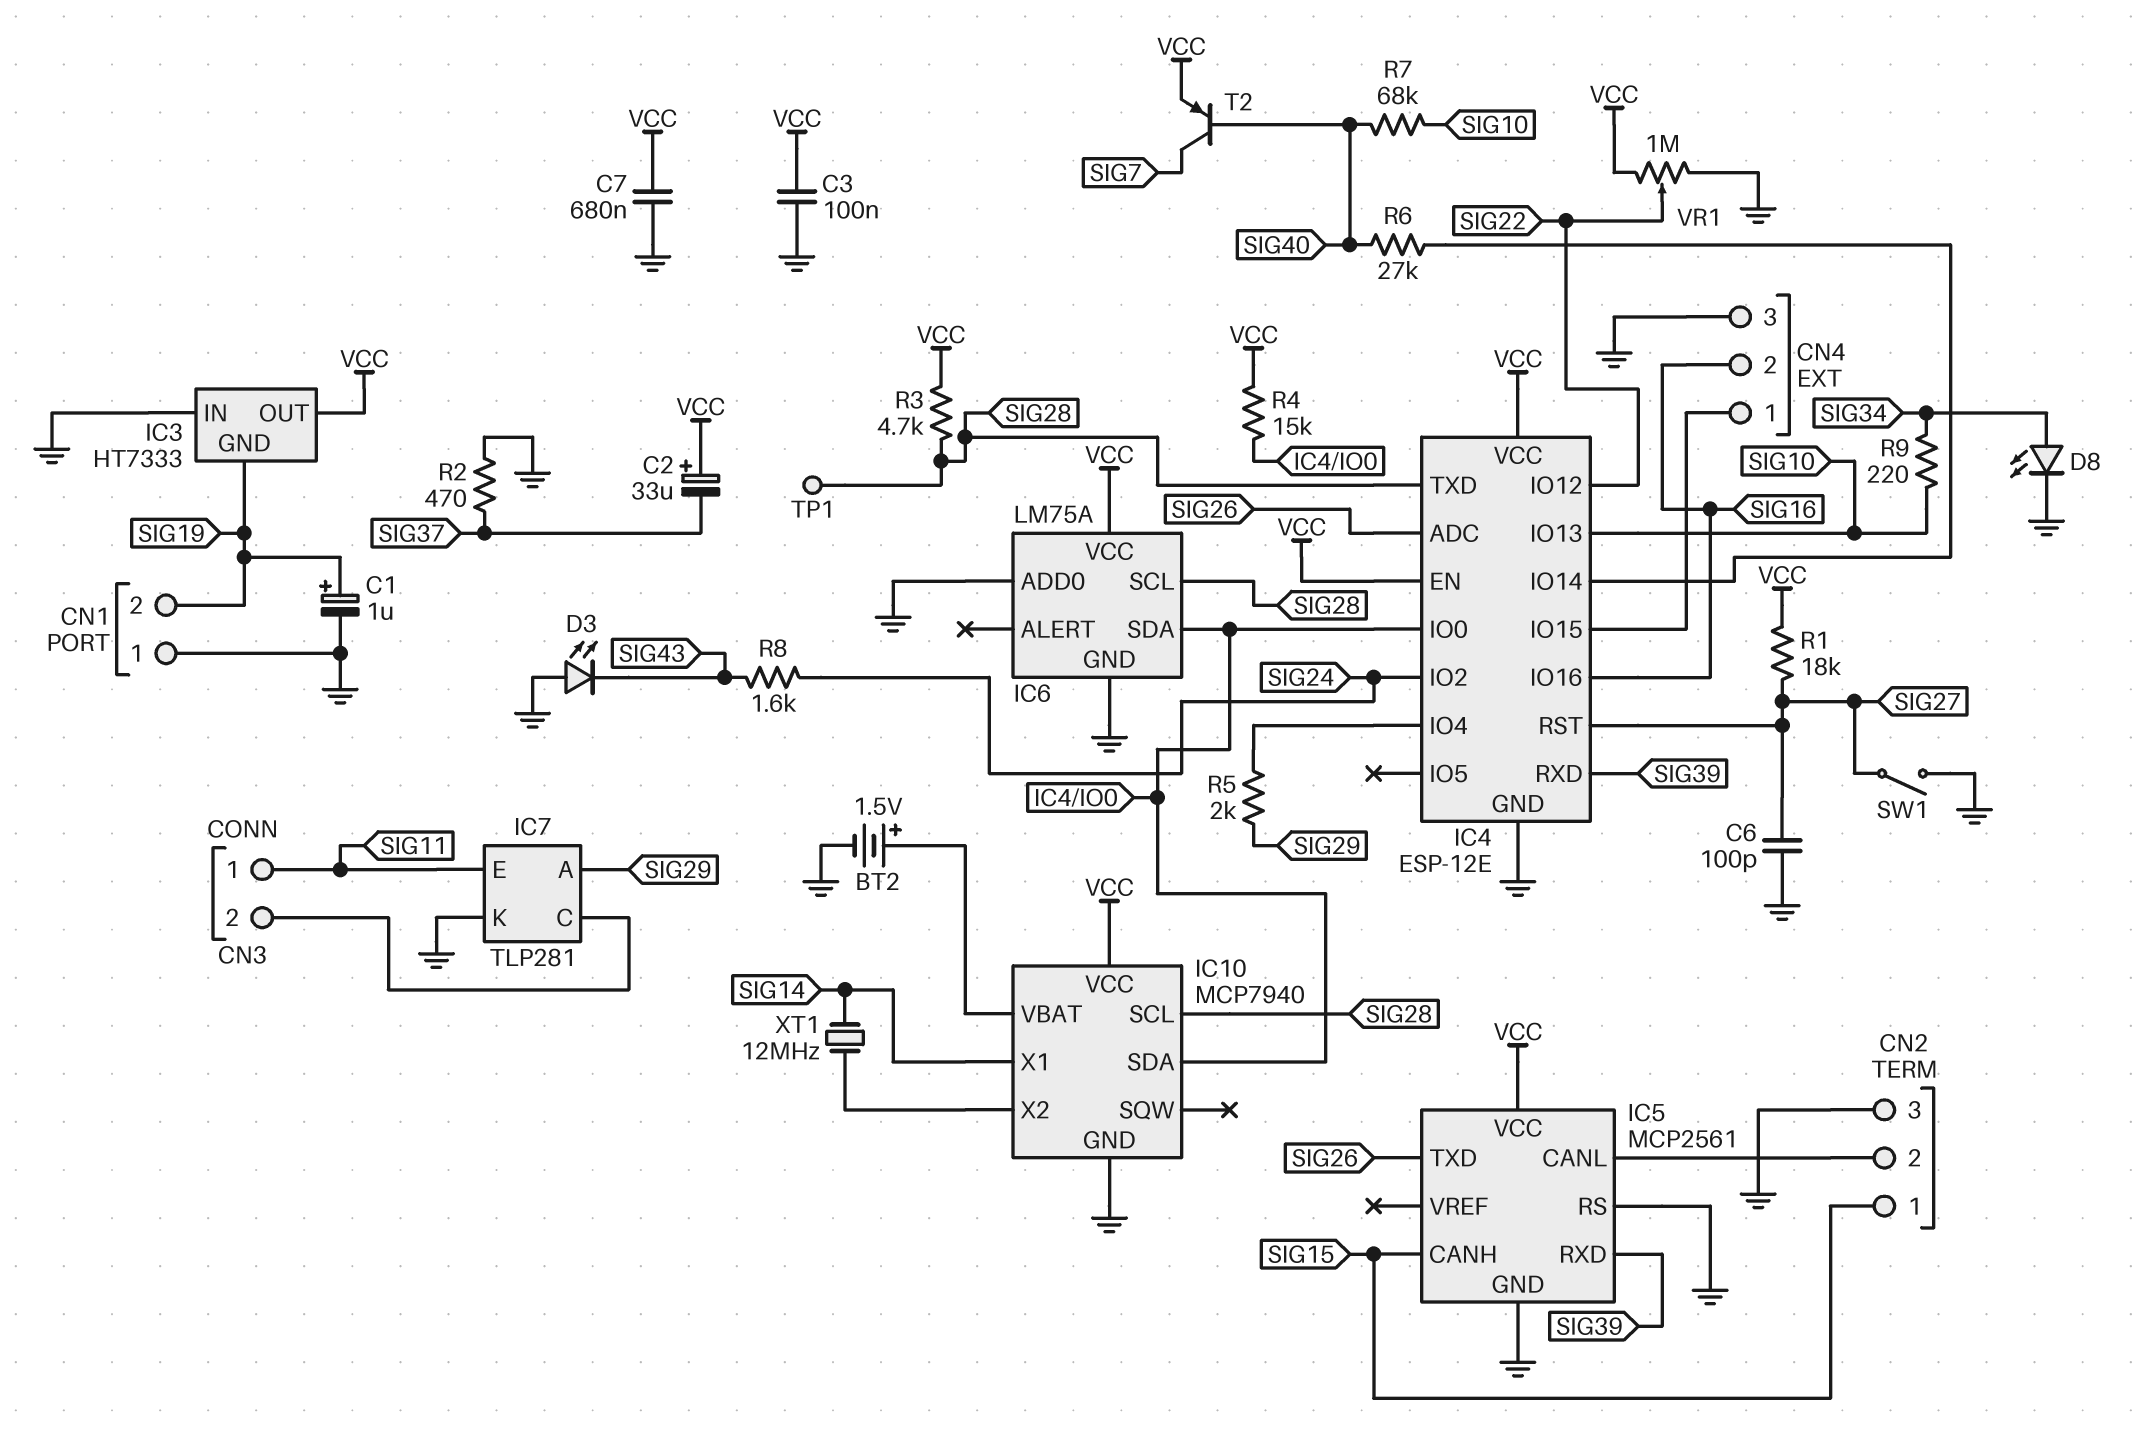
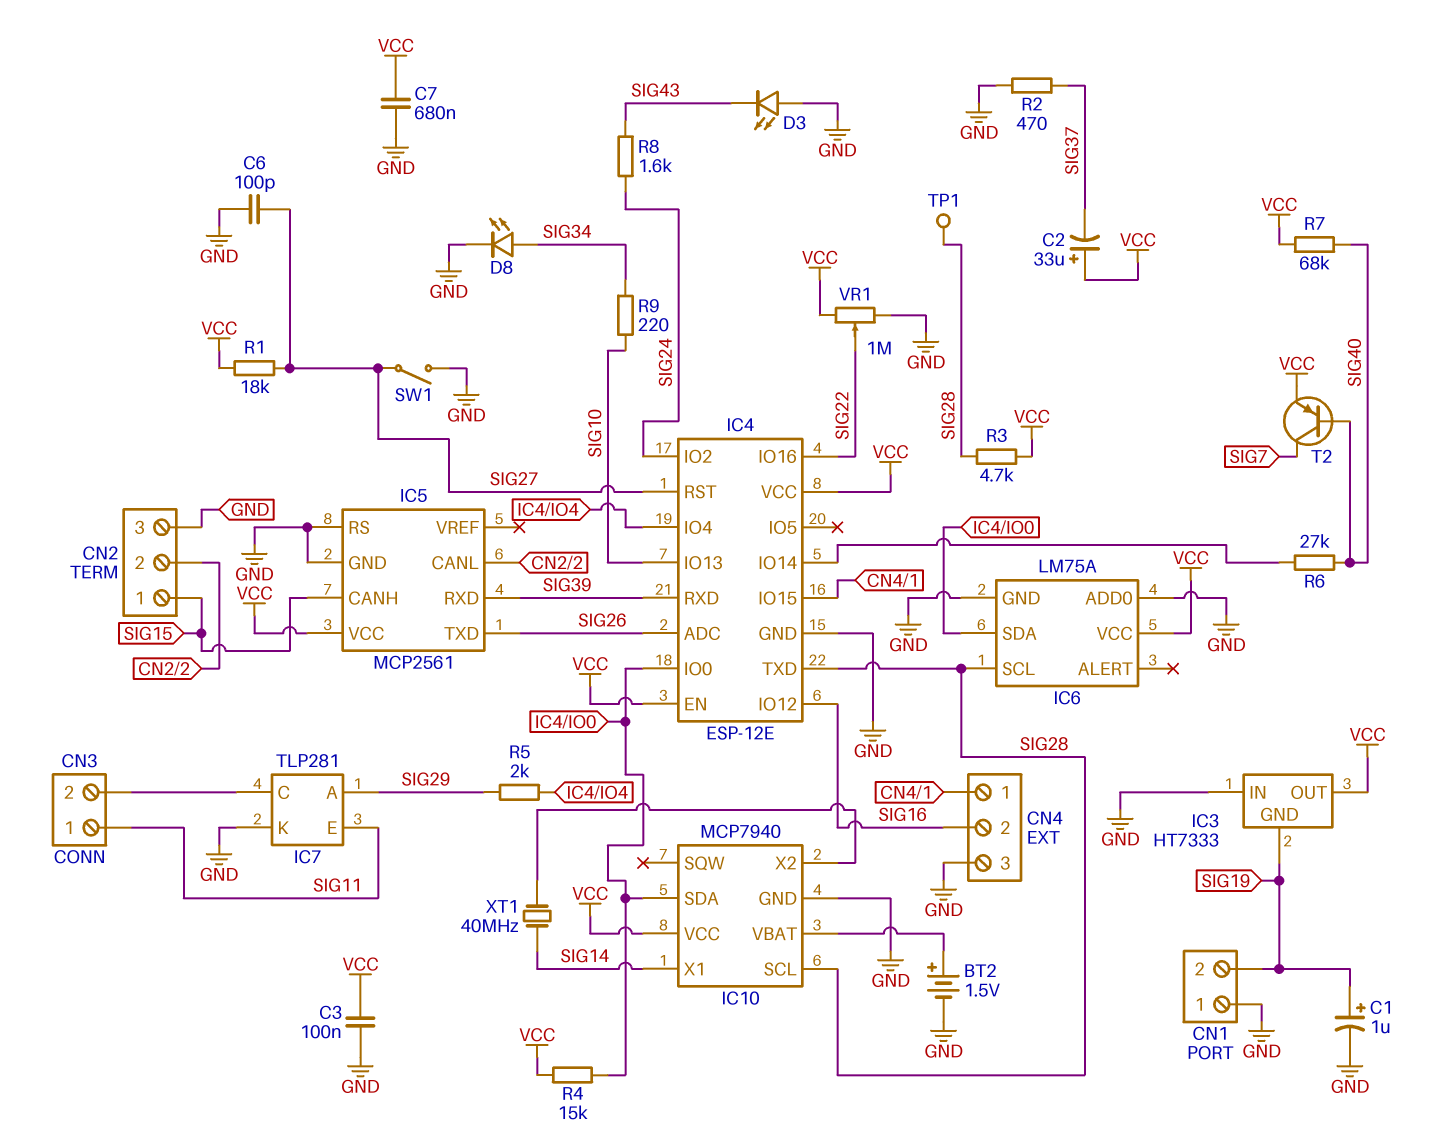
IC4 pin IO12: SIG22 -> SIG16
IC4 pin IO16: SIG16 -> SIG22
R7: 68k (SIG10, SIG40) -> 68k (SIG40, VCC)
XT1: 12MHz (IC10/X2, SIG14) -> 40MHz (IC10/X2, SIG14)

